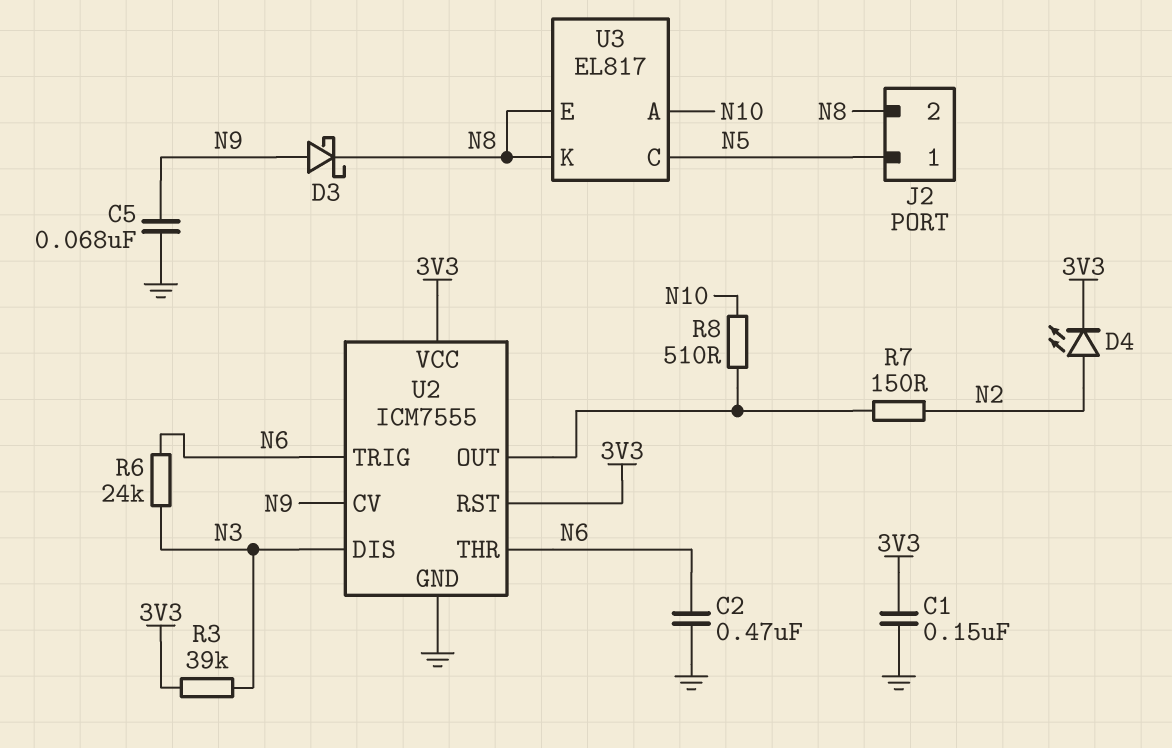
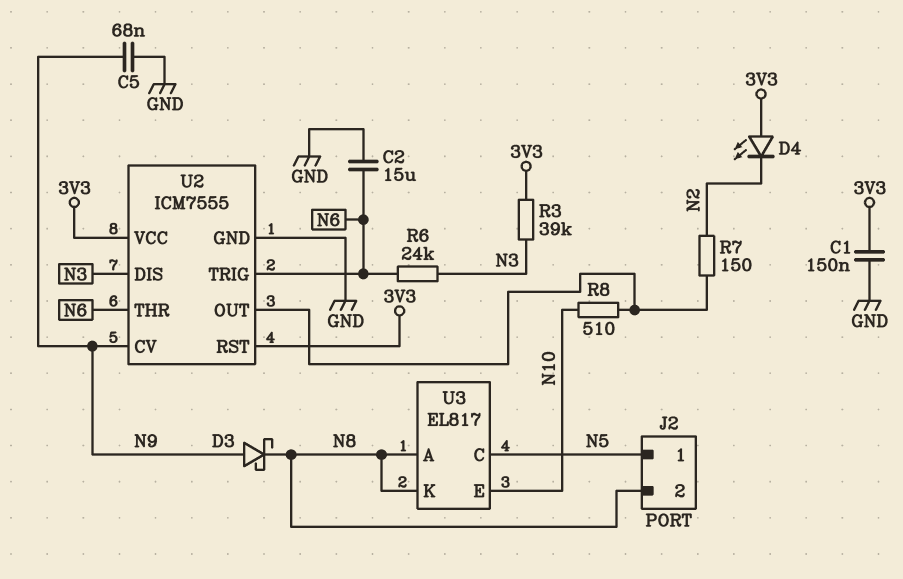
C2: 470nF (GND, N6) -> 15uF (GND, N6)
D4: LED (A N2, K 3V3) -> LED (A 3V3, K N2)
U3 pin A: N10 -> N8
U3 pin E: N8 -> N10

